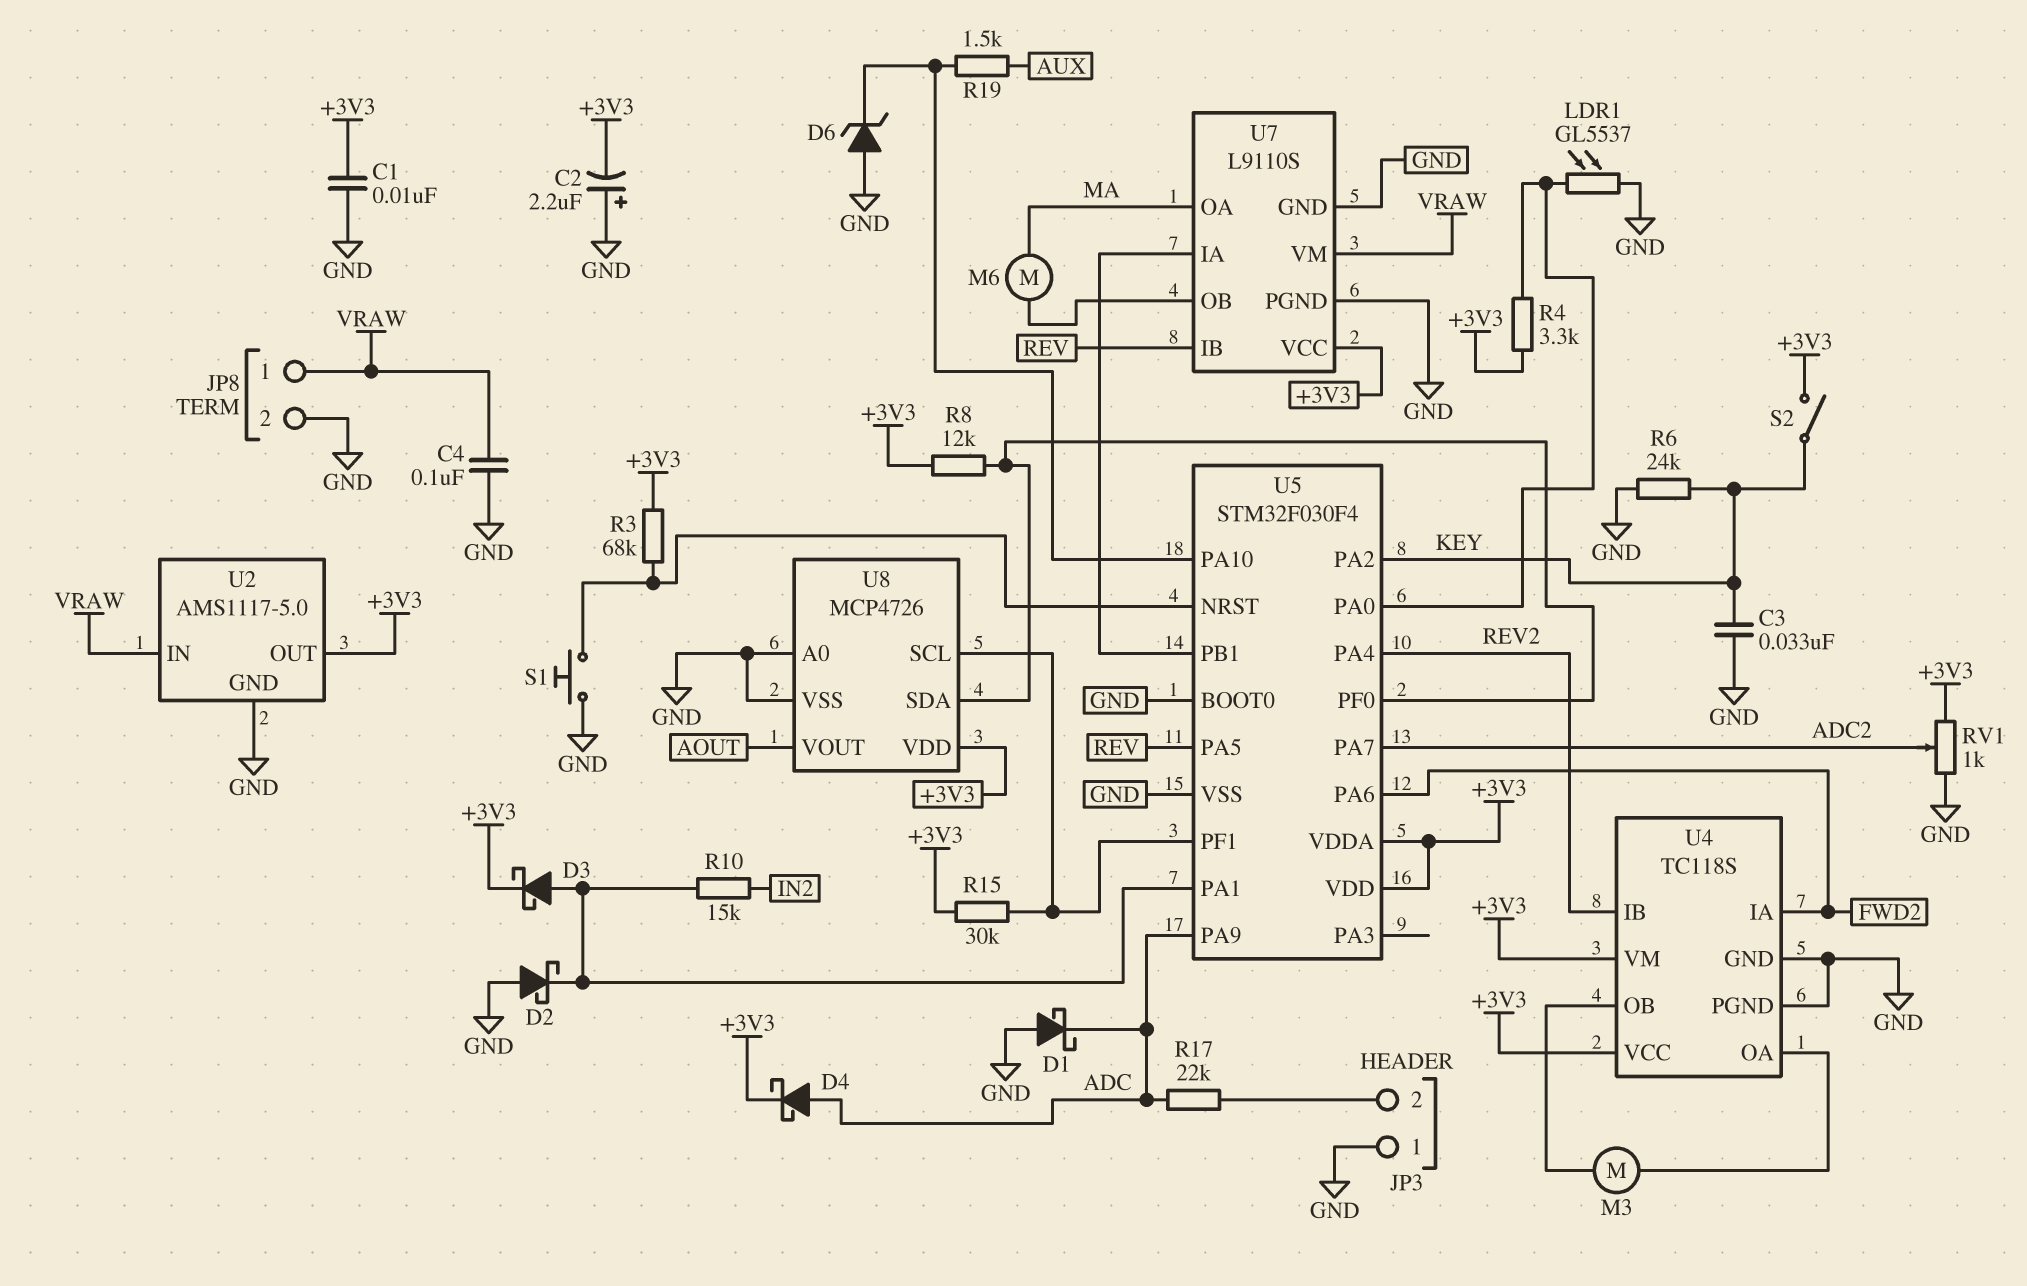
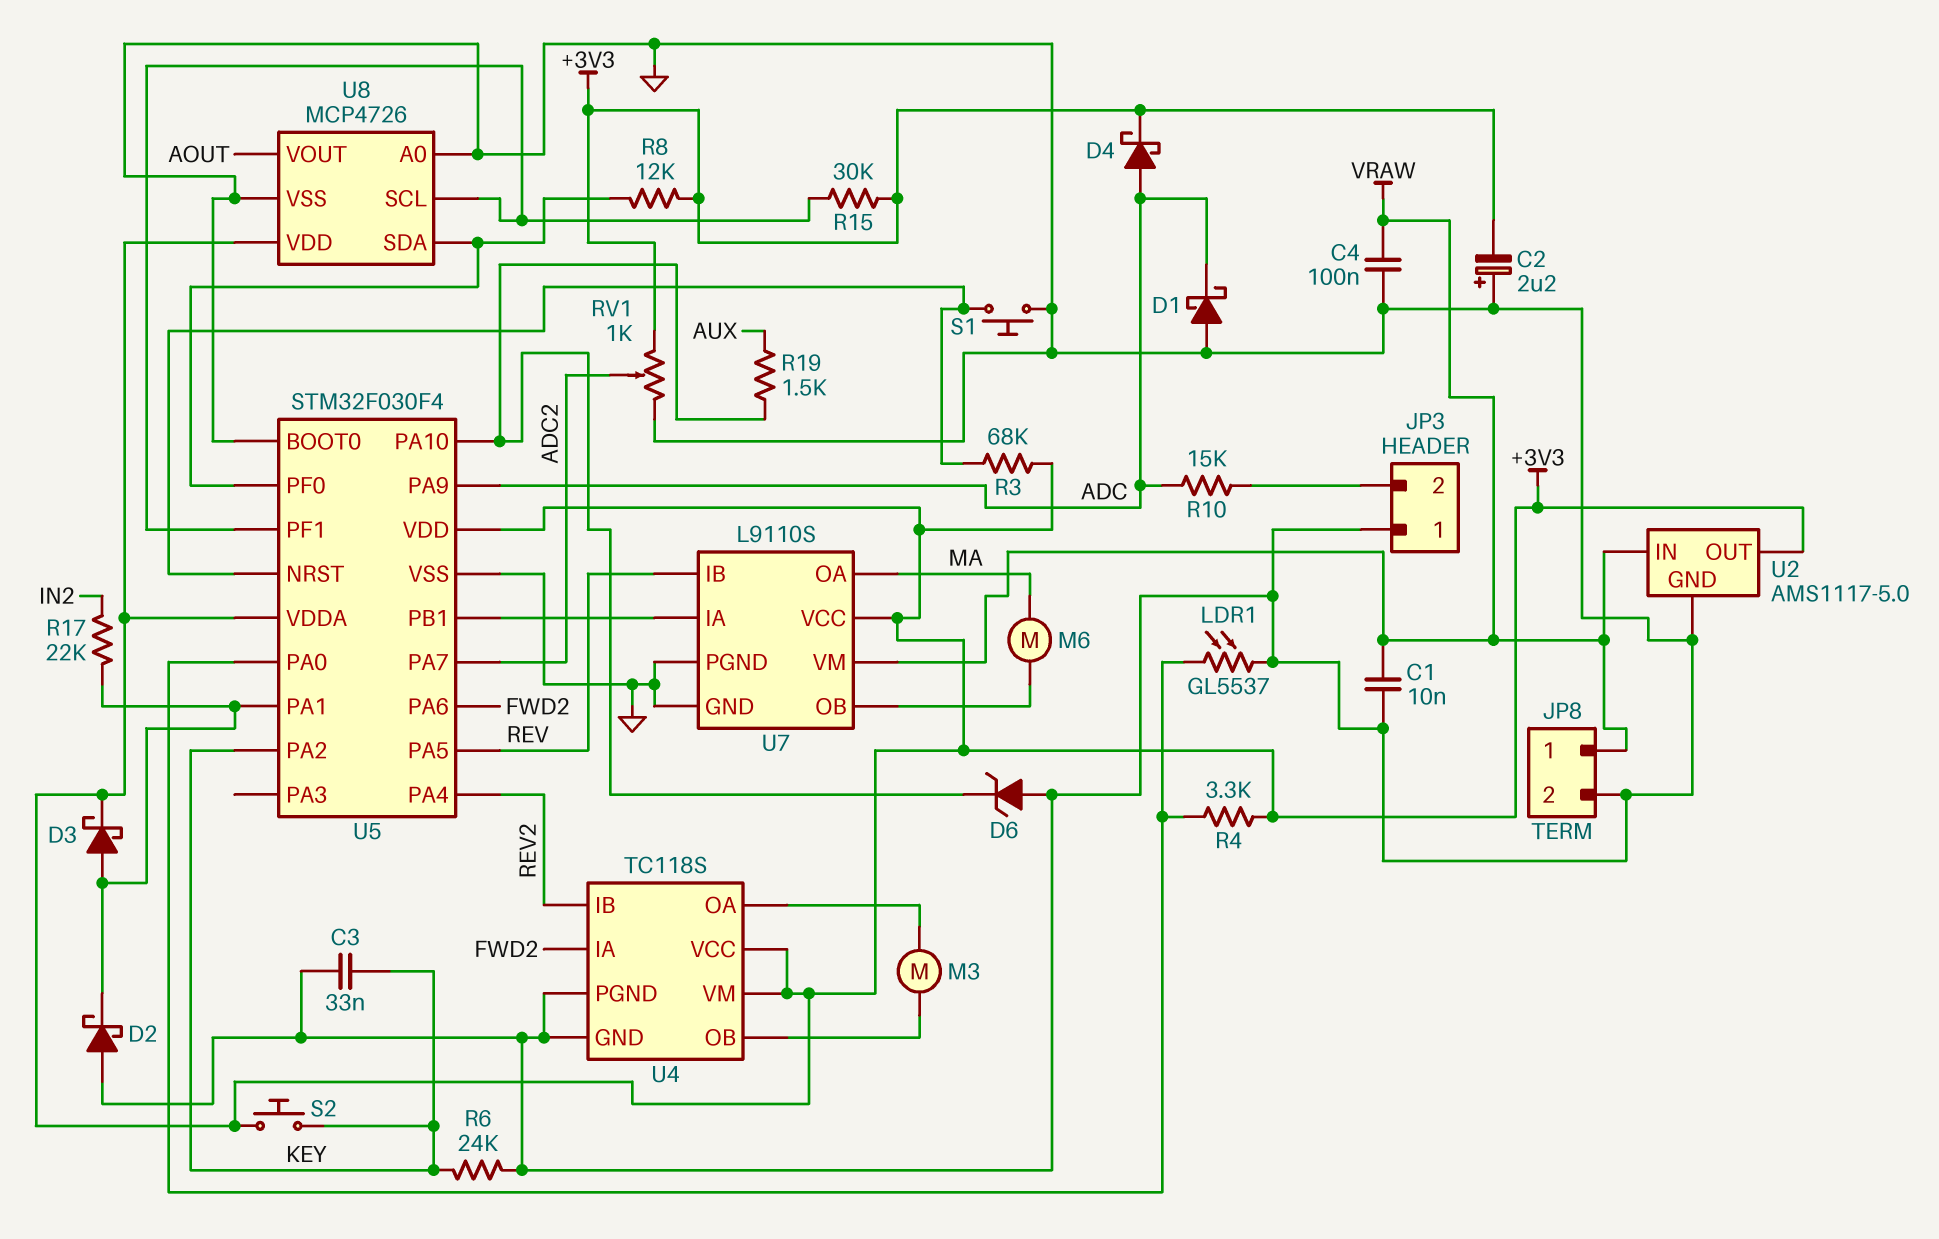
C1: 10nF (+3V3, GND) -> 10nF (GND, VRAW)
R10: 15k (IN2, U5/PA1) -> 15k (ADC, JP3/2)
R17: 22k (ADC, JP3/2) -> 22k (IN2, U5/PA1)
S2: switch (+3V3, KEY) -> button (+3V3, KEY)

